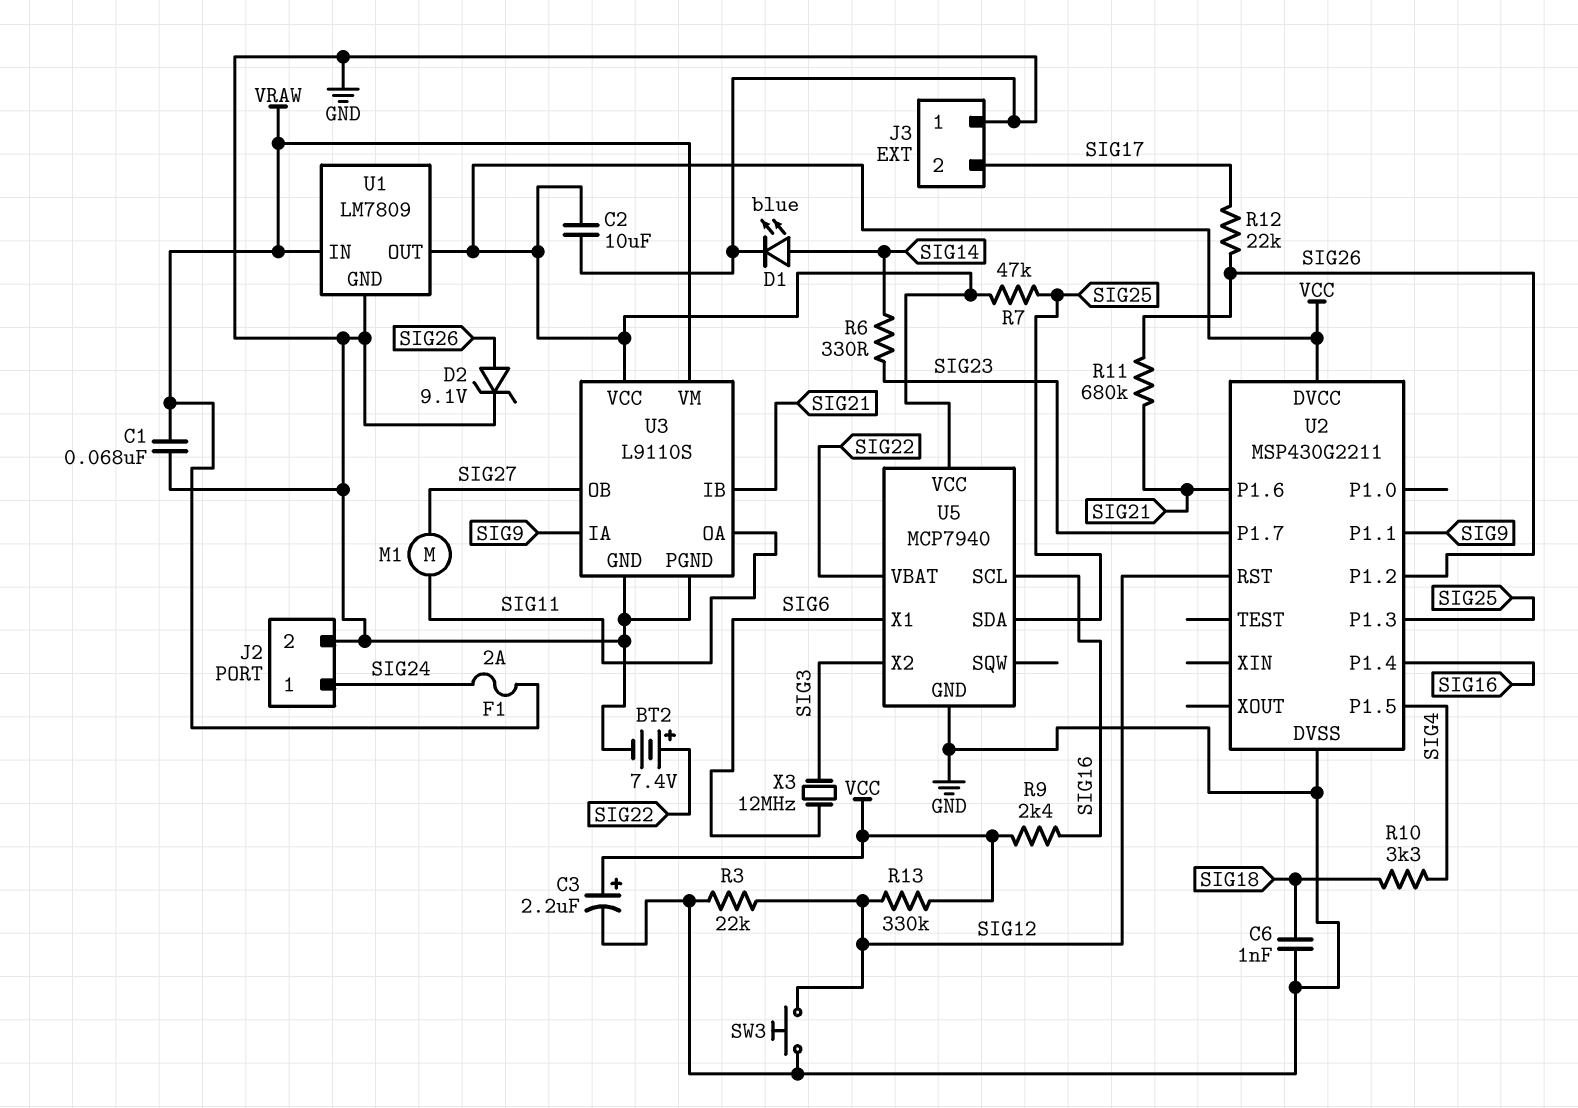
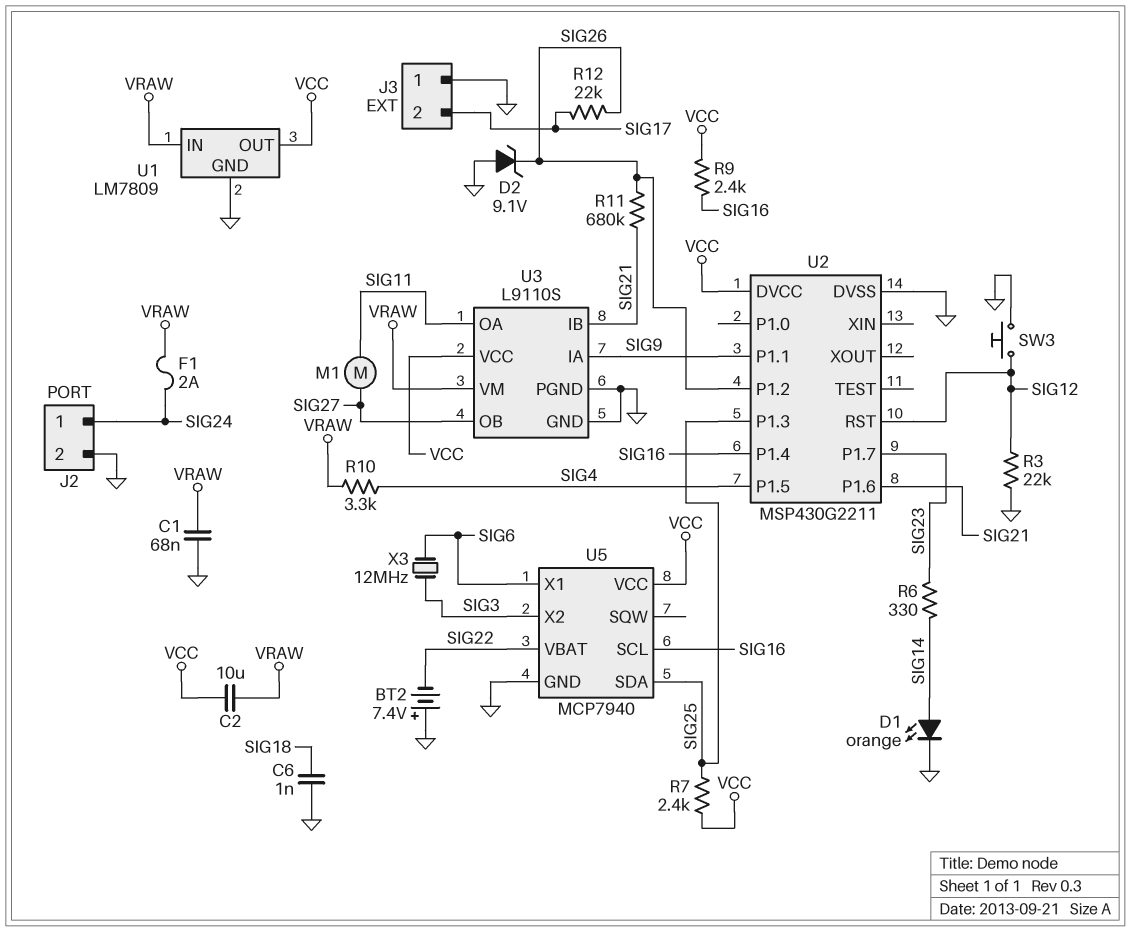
BT2: 7.4V (plus SIG22, minus GND) -> 7.4V (plus GND, minus SIG22)
C2: 10uF (GND, VCC) -> 10uF (VCC, VRAW)
C3: 2.2uF (plus VCC, minus GND) -> none
D1: LED blue (A SIG14, K GND) -> LED orange (A SIG14, K GND)
D2: zener 9.1V (A SIG26, K GND) -> zener 9.1V (A GND, K SIG26)
R7: 47k (SIG25, VCC) -> 2.4k (SIG25, VCC)
R10: 3.3k (SIG4, SIG18) -> 3.3k (SIG4, VRAW)
R13: 330k (SIG12, VCC) -> none

